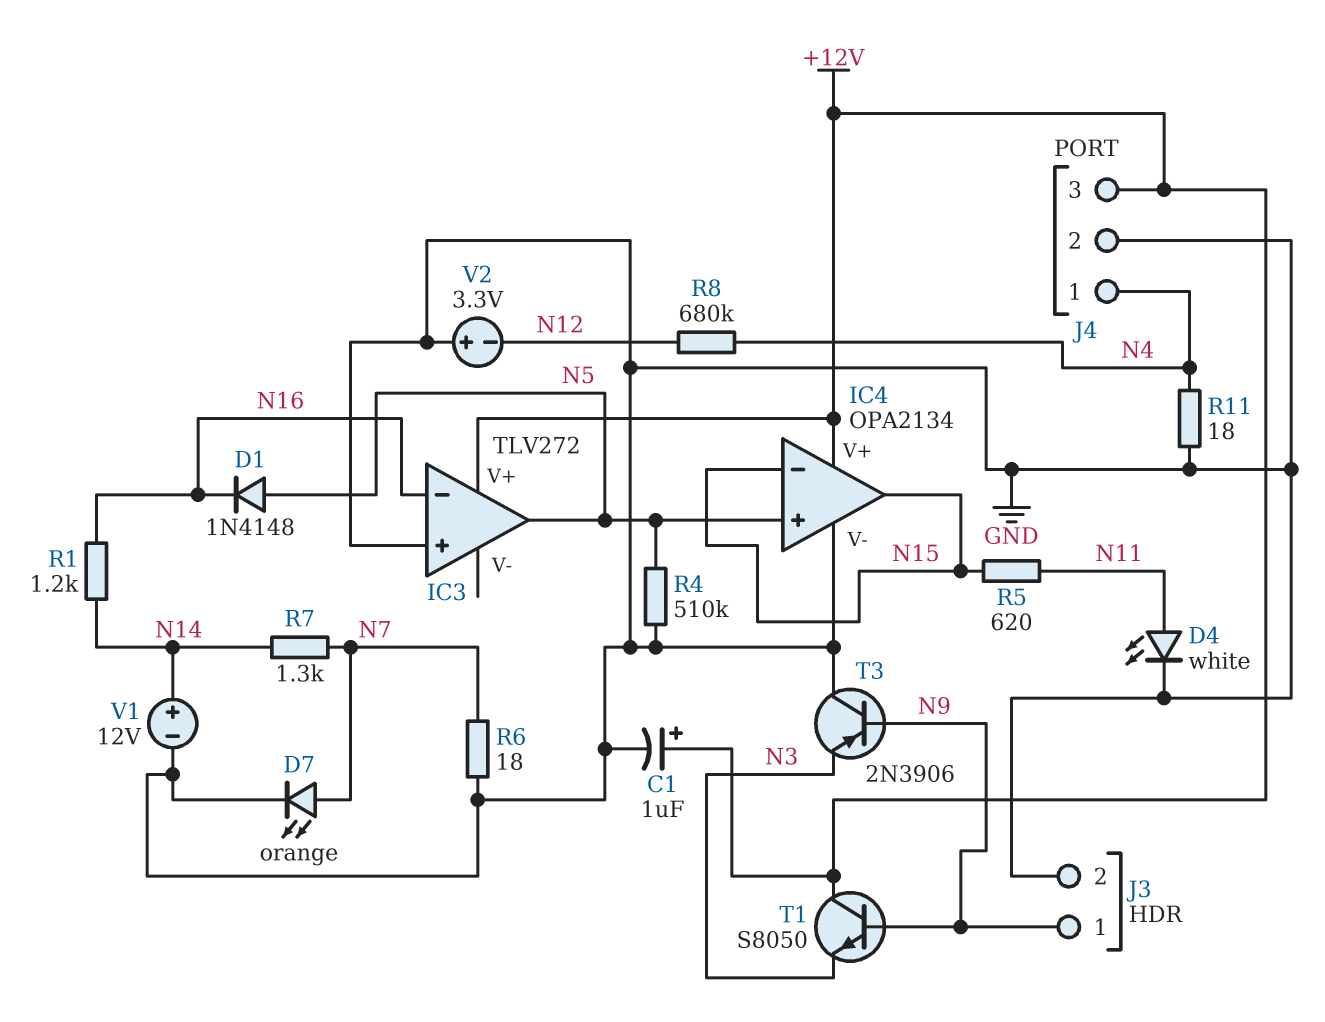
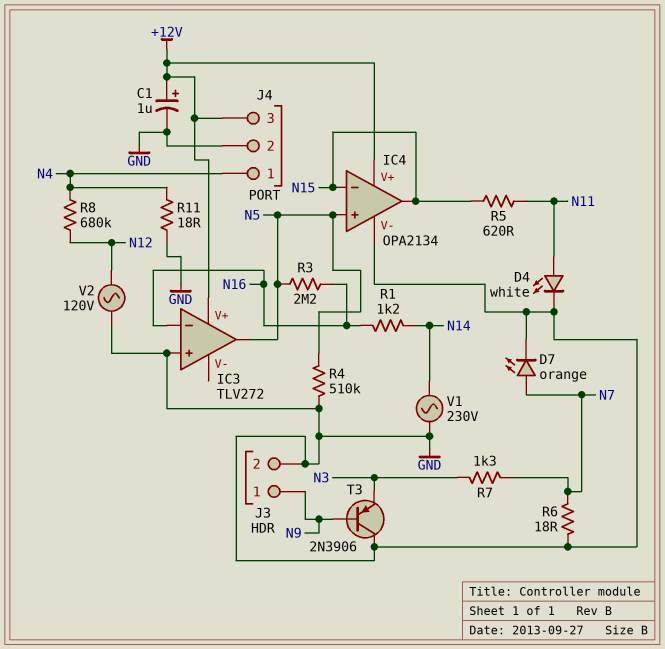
D1: diode 1N4148 (A N5, K N16) -> none
R3: none -> 2.2M (N5, N16)
R7: 1.3k (N7, N14) -> 1.3k (N3, N7)
T1: NPN S8050 (B N9, C +12V, E N3) -> none
V1: 12V (plus N14, minus GND) -> AC 230V (GND, N14)
V2: 3.3V (plus GND, minus N12) -> AC 120V (GND, N12)

